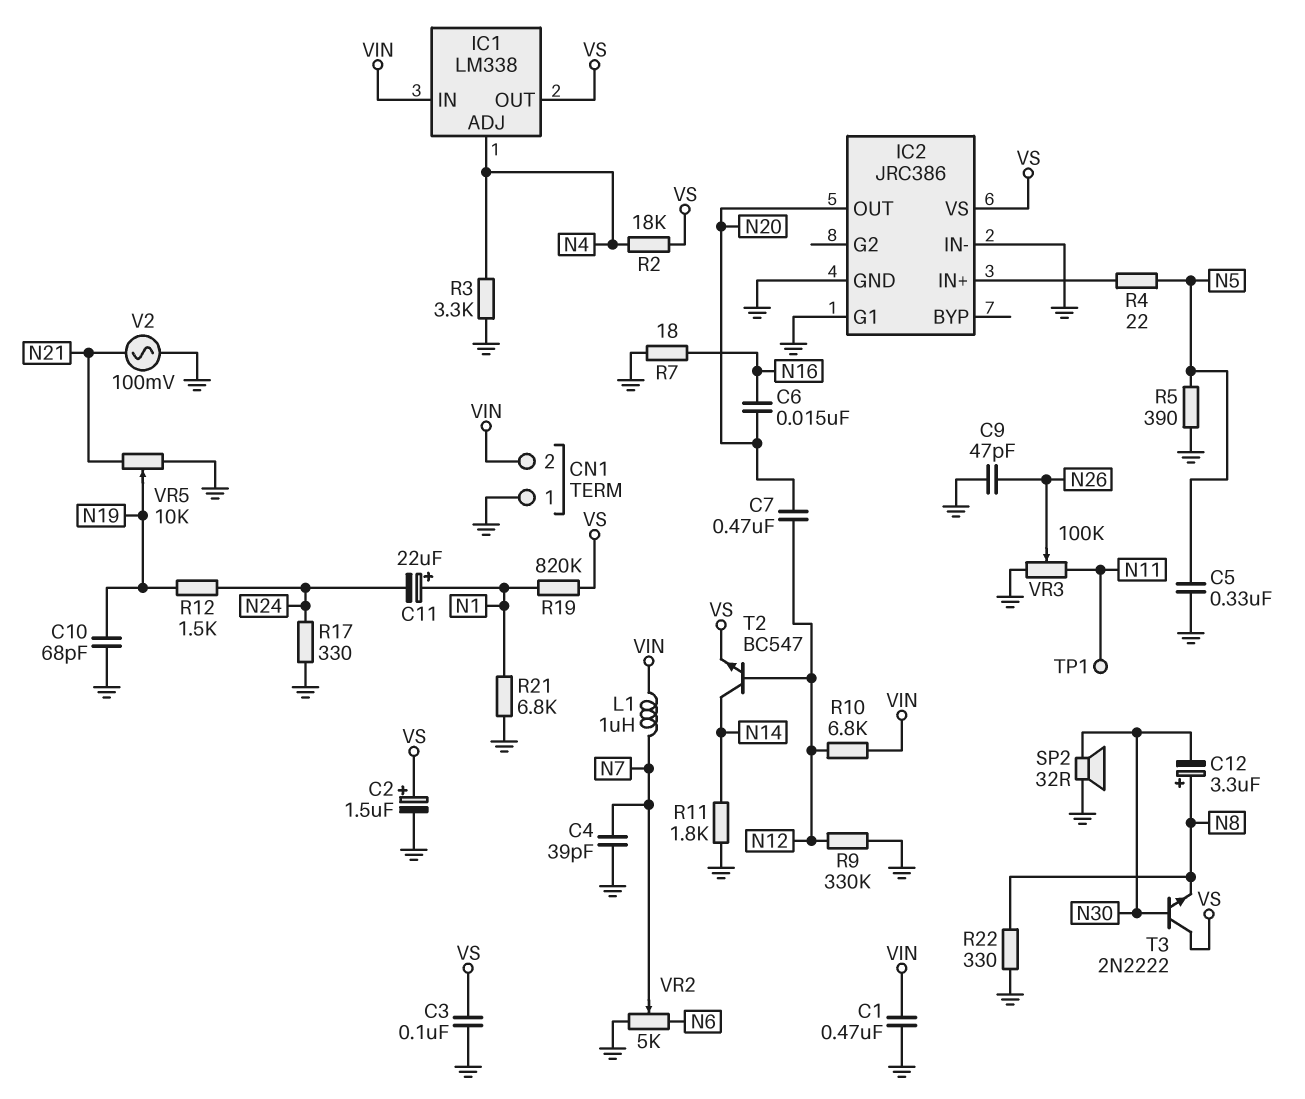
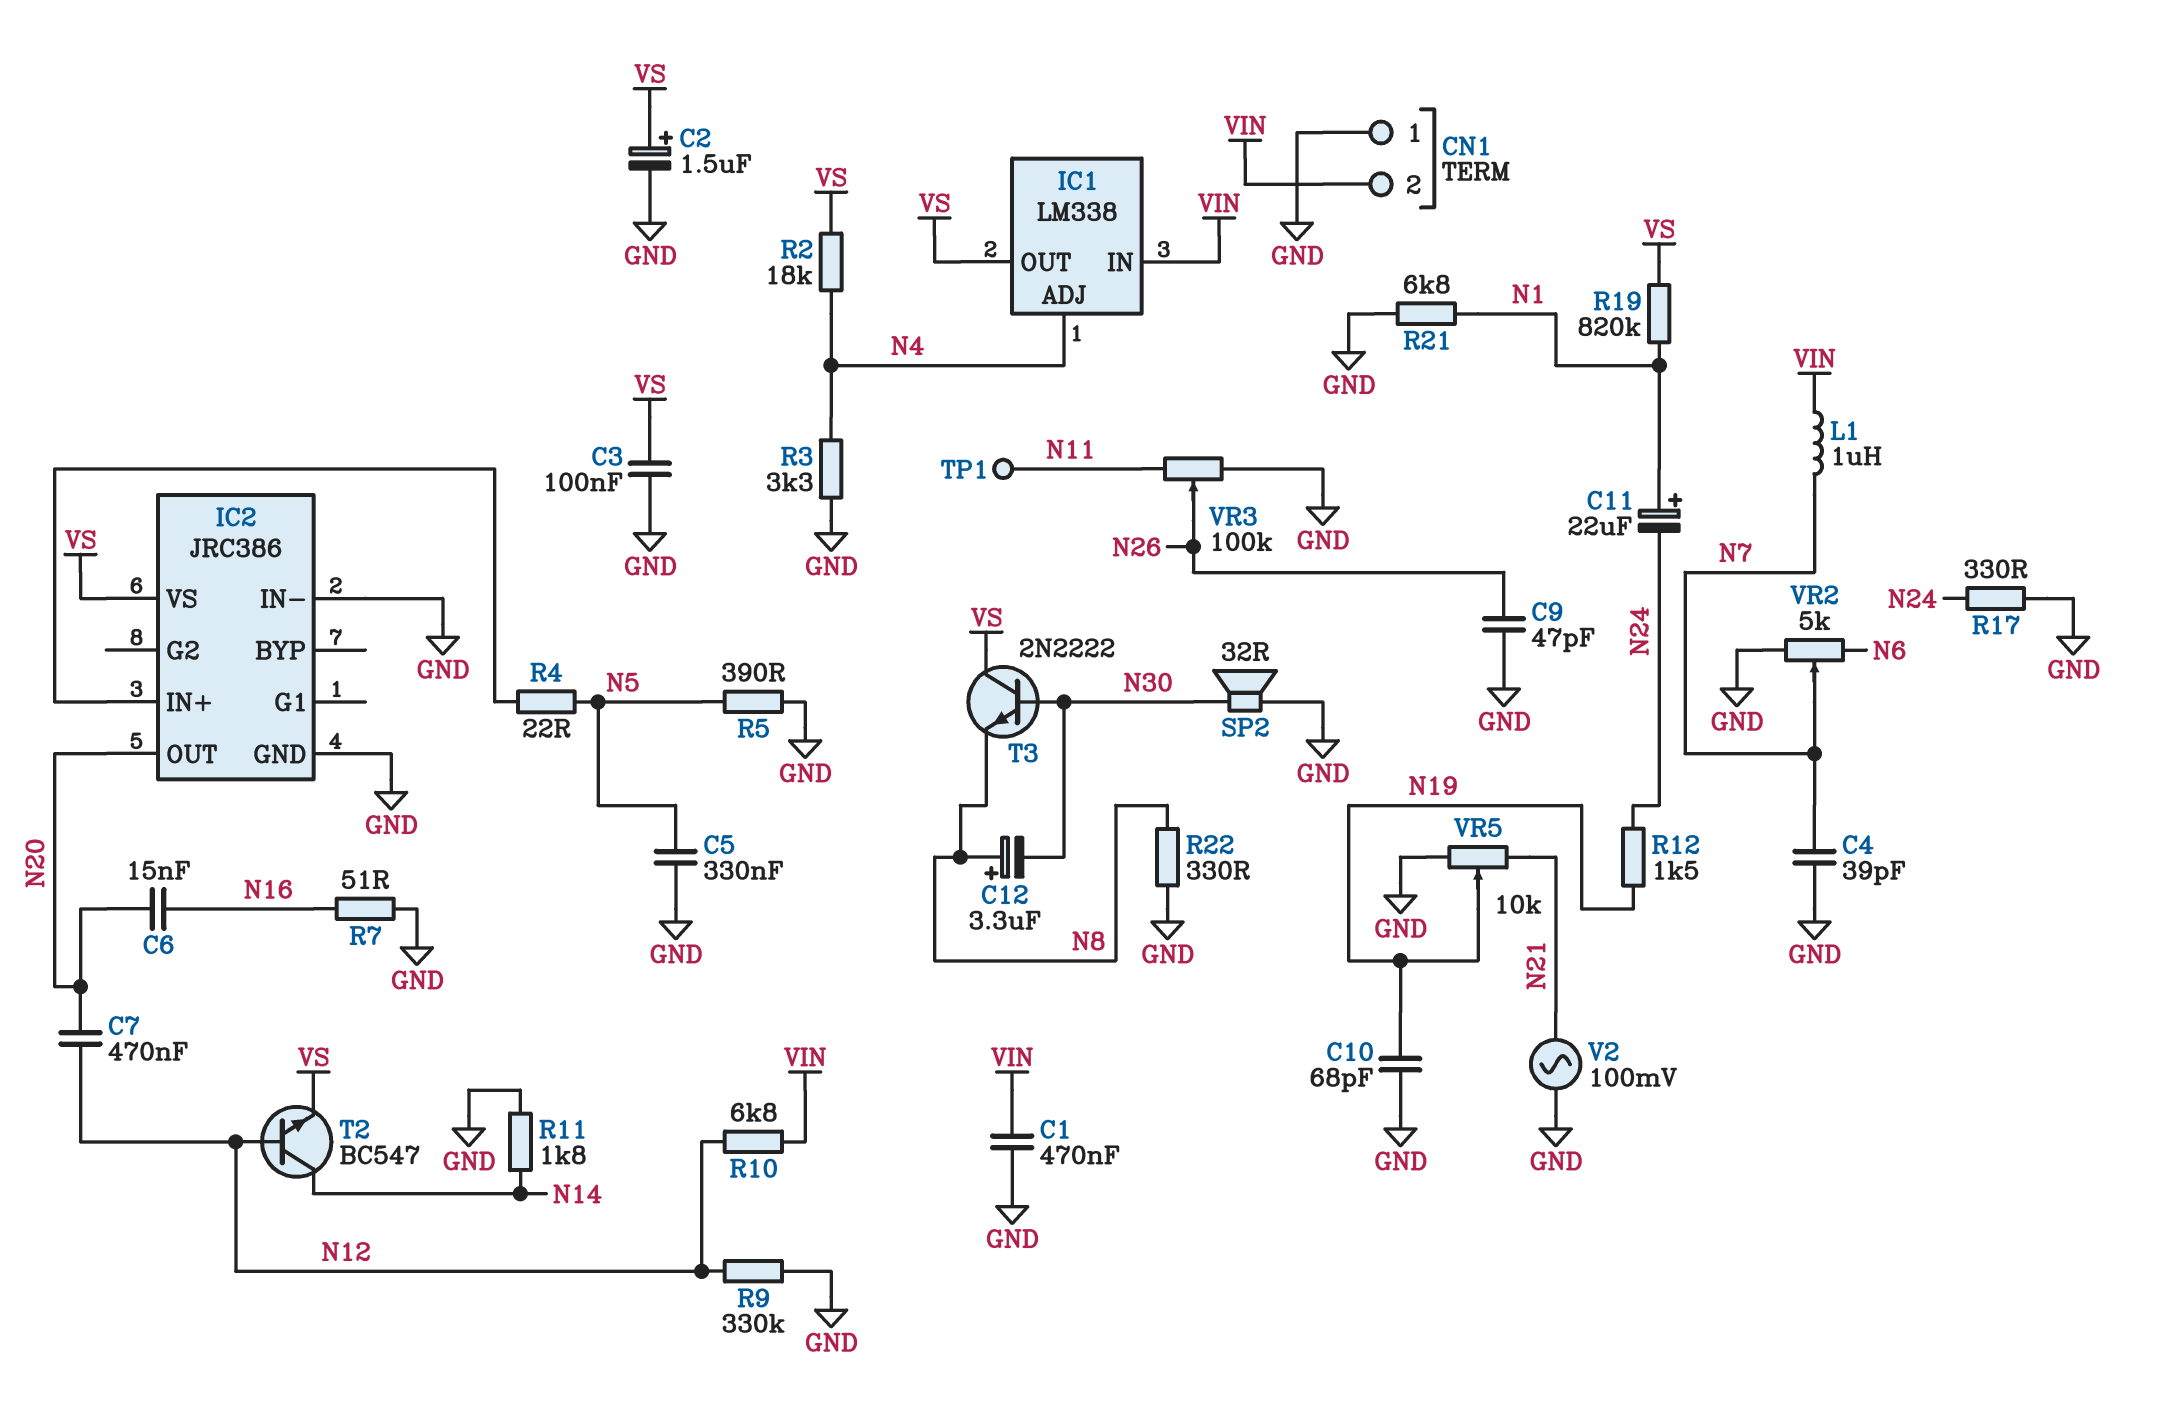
IC2 pin G1: GND -> none
R7: 18 (GND, N16) -> 51 (GND, N16)

